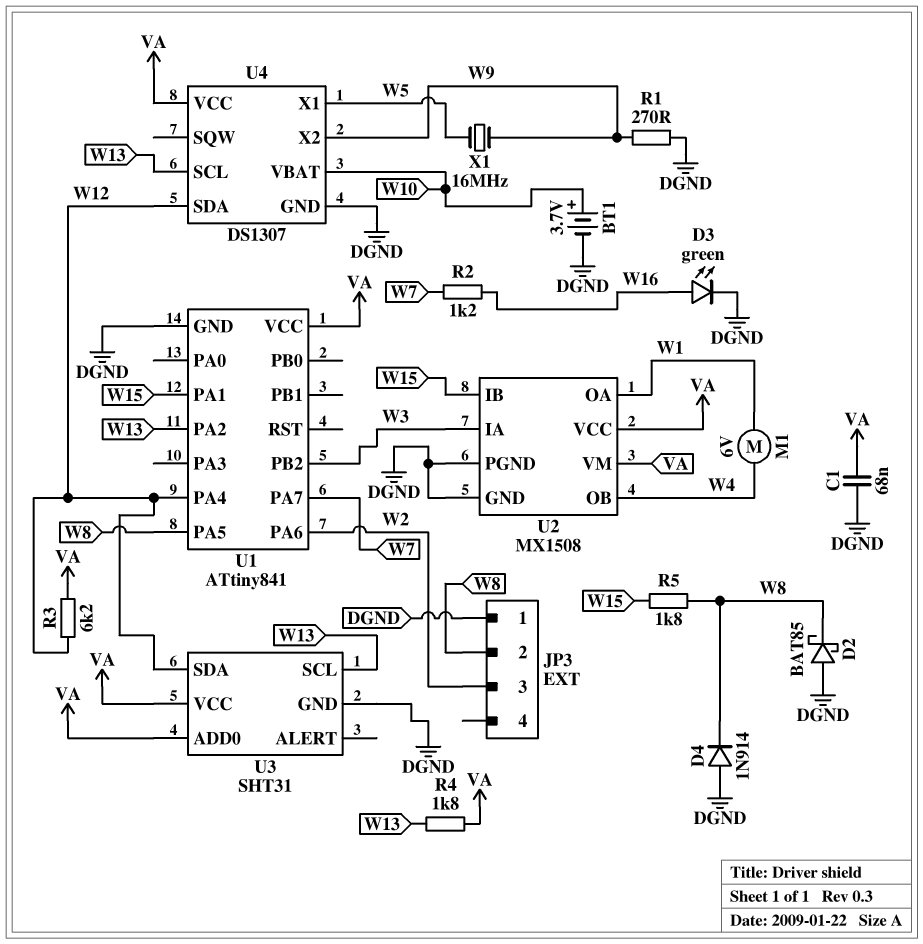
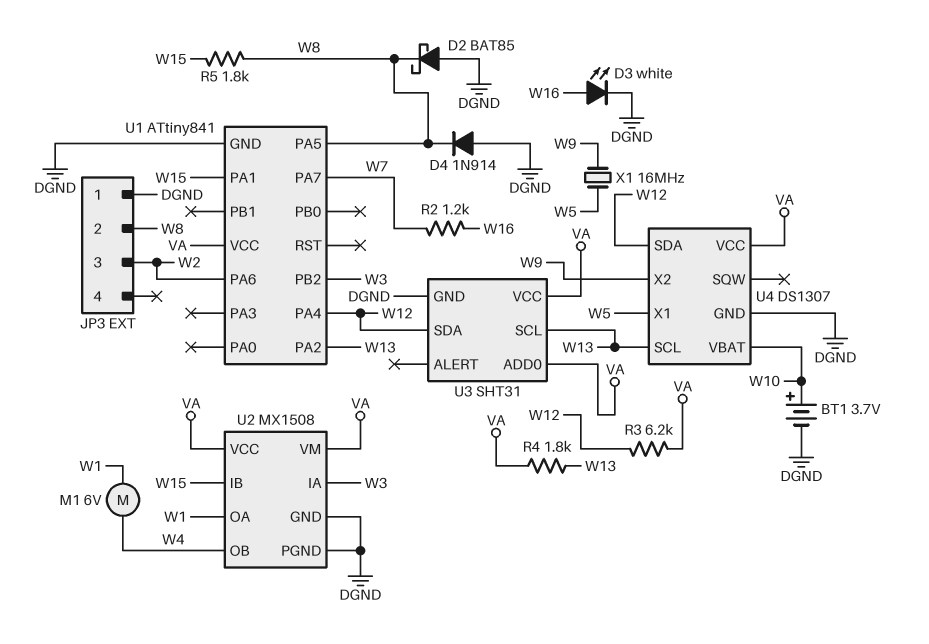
C1: 68nF (DGND, VA) -> none
D3: LED green (A W16, K DGND) -> LED white (A W16, K DGND)
R1: 270 (DGND, W9) -> none

